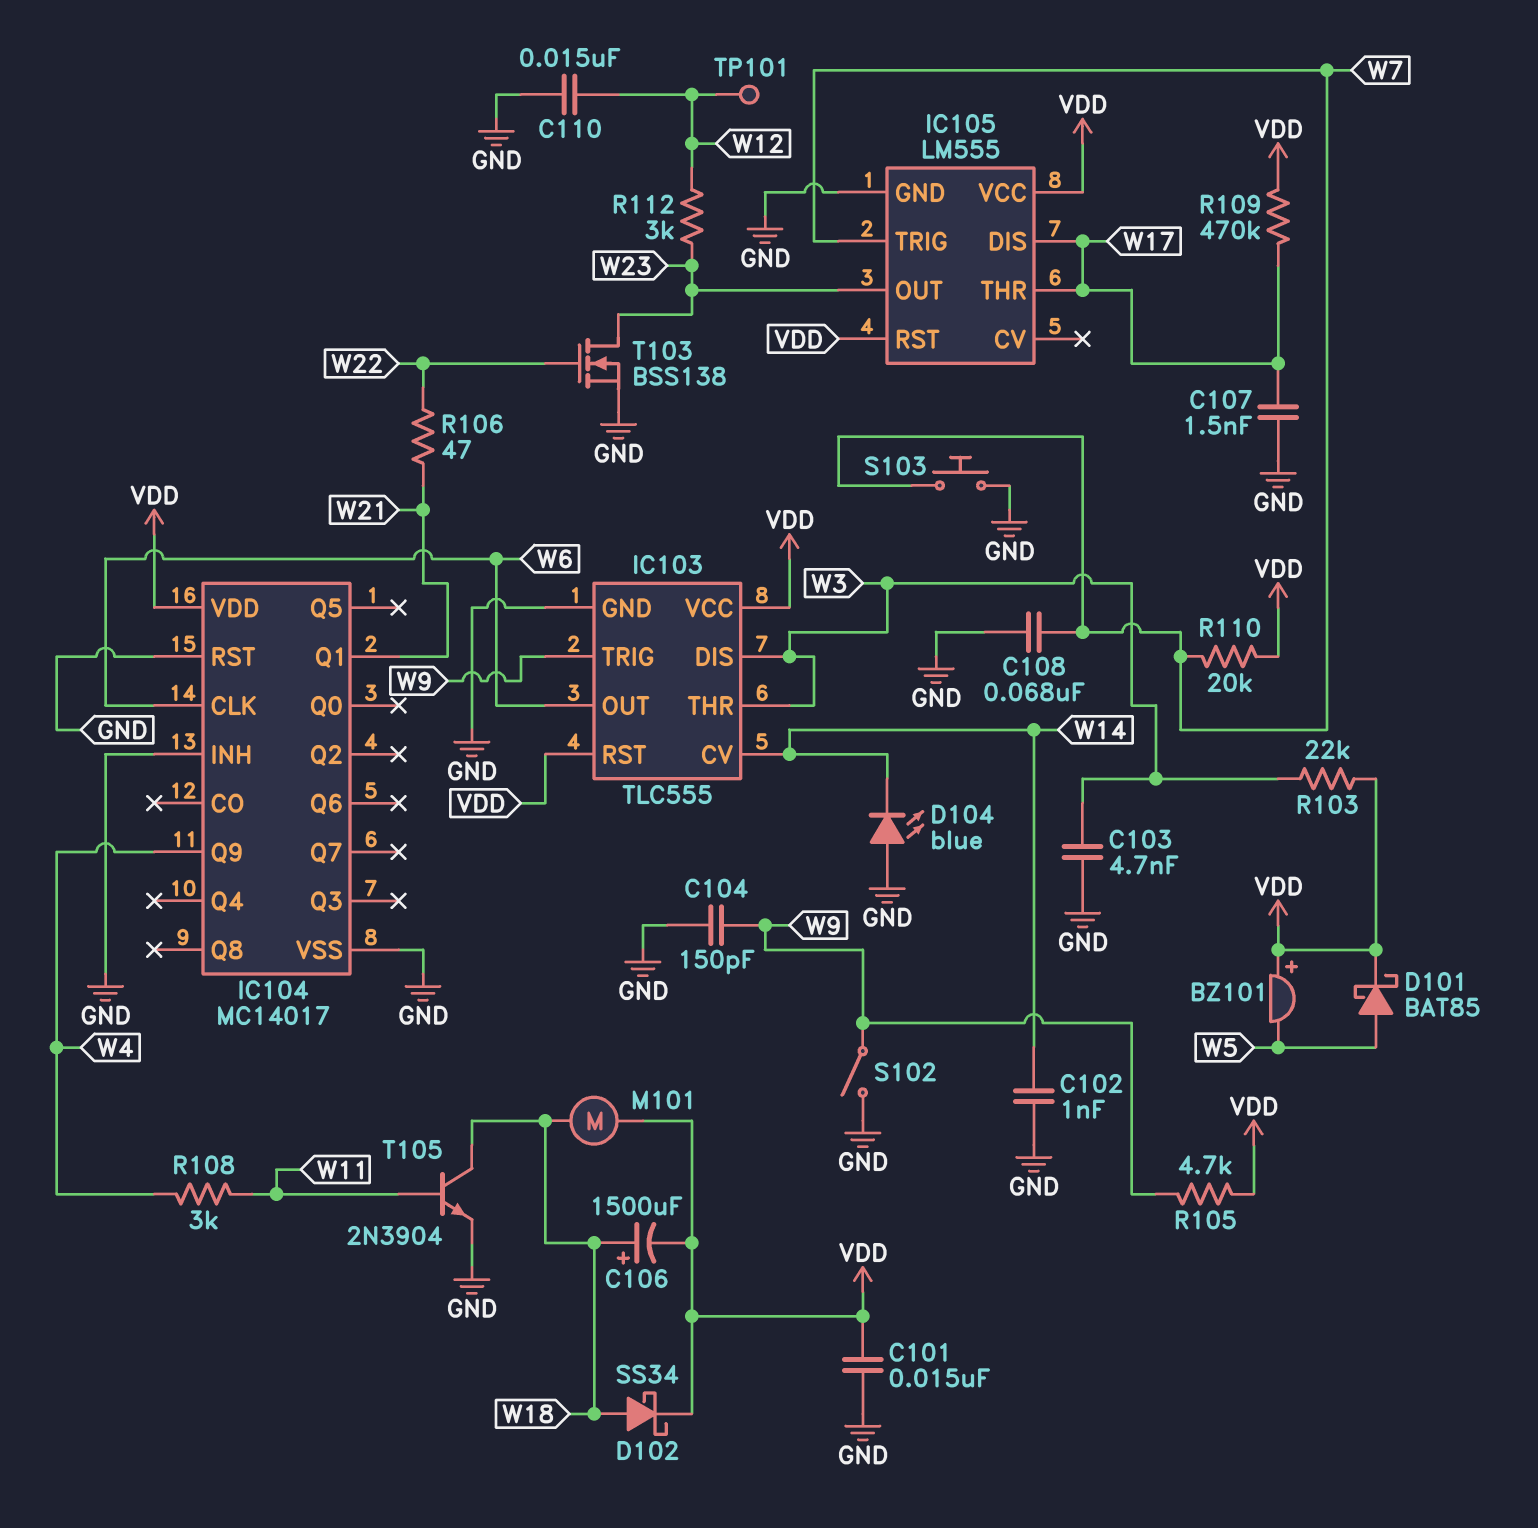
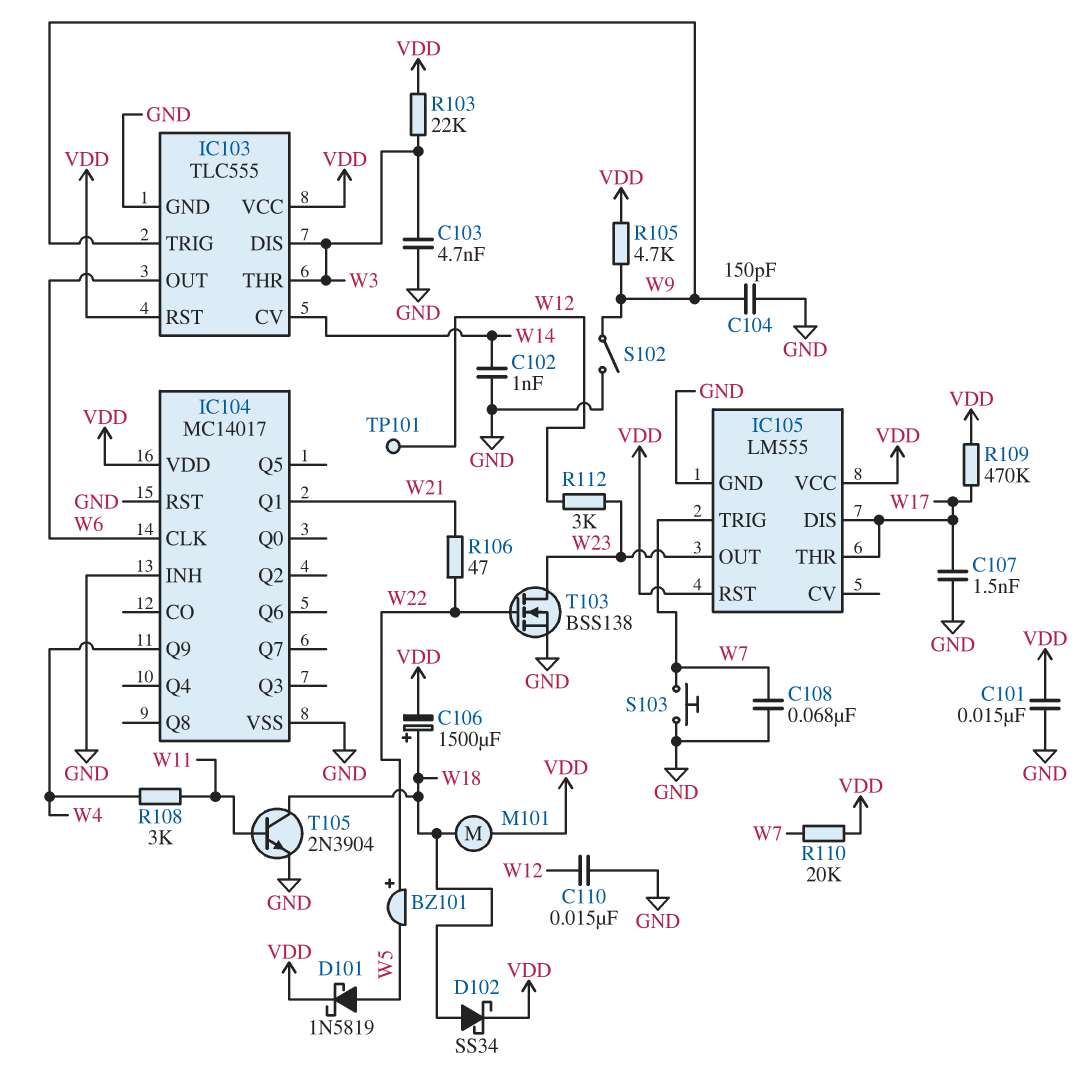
BZ101: buzzer (plus VDD, minus W5) -> buzzer (plus W22, minus W5)
D101: schottky BAT85 (A W5, K VDD) -> schottky 1N5819 (A W5, K VDD)
D104: LED blue (A GND, K W14) -> none

